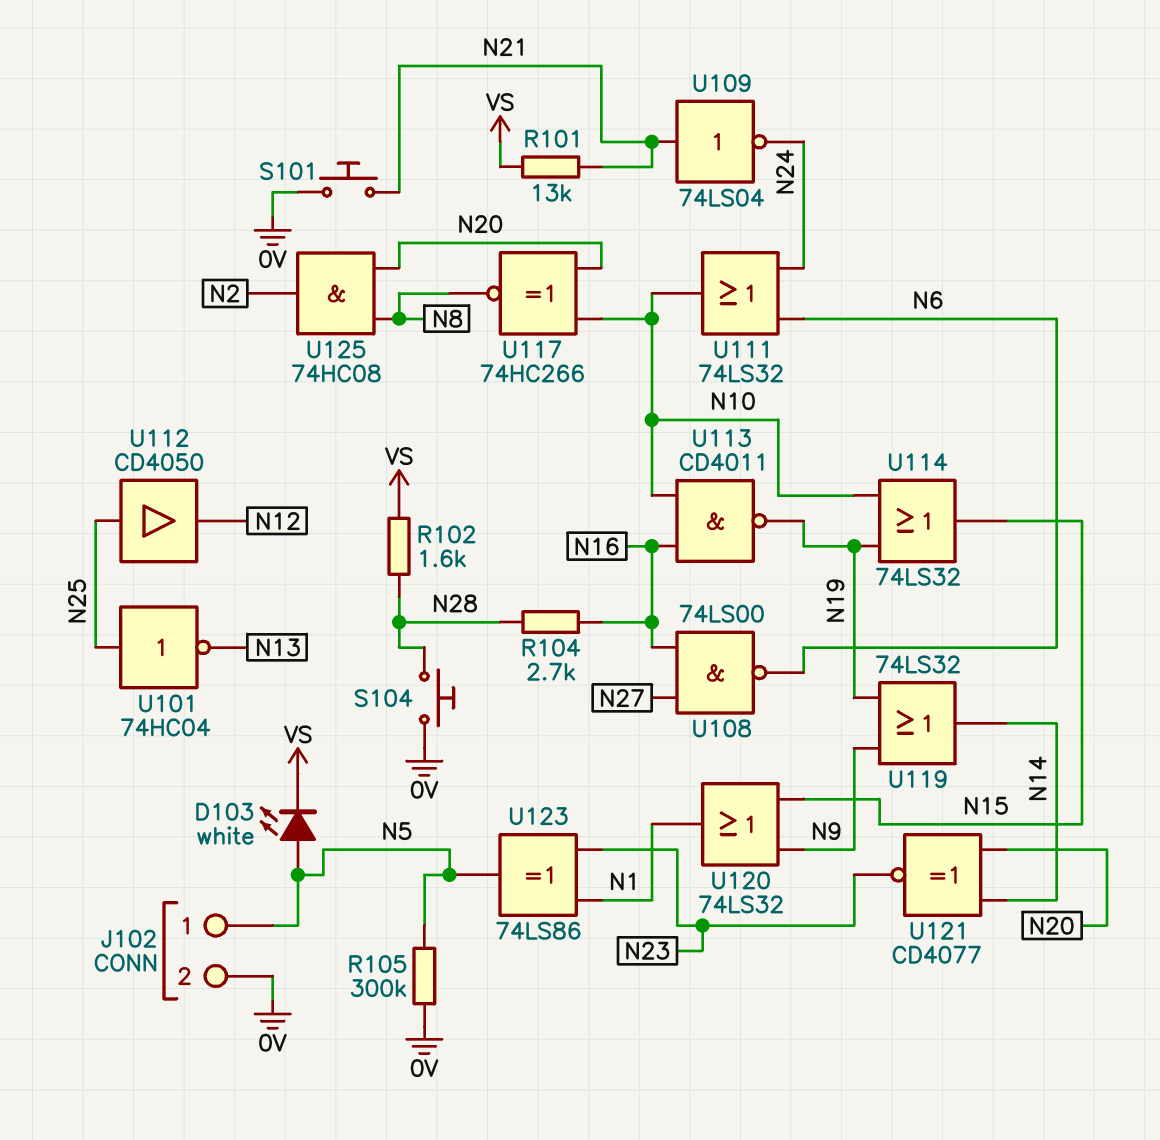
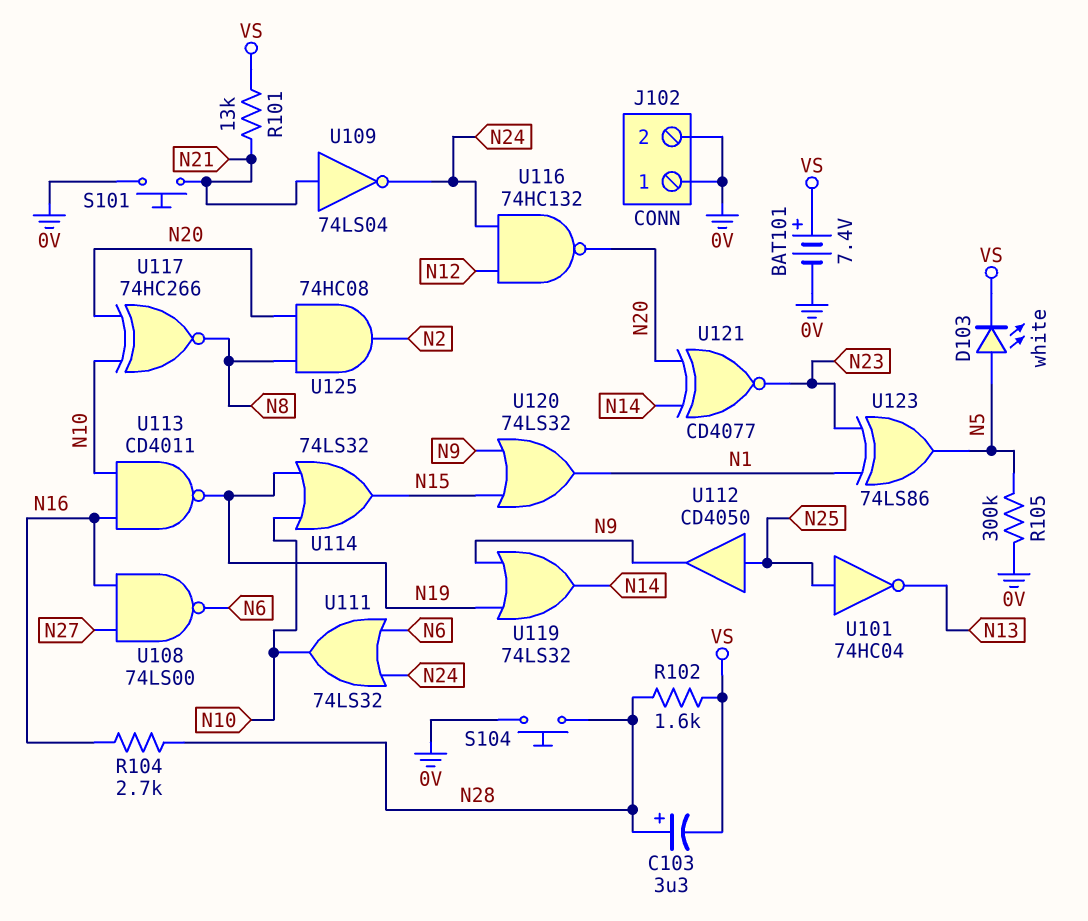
BAT101: none -> 7.4V (plus VS, minus 0V)
C103: none -> 3.3uF (plus N28, minus VS)
J102 pin 1: N5 -> 0V
U112: buffer CD4050 (in N25, out N12) -> buffer CD4050 (in N25, out N9)
U116: none -> NAND 74HC132 (in N12, in N24, out N20)

